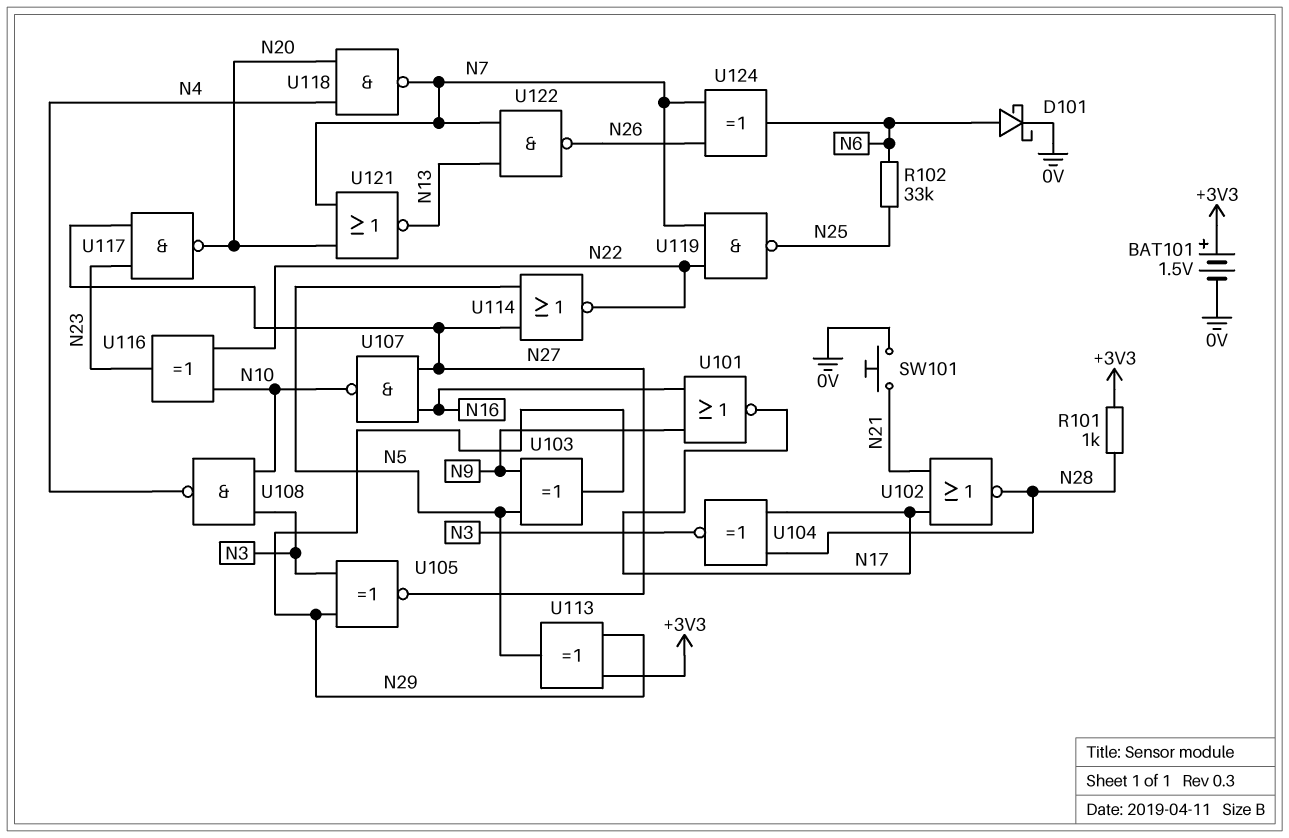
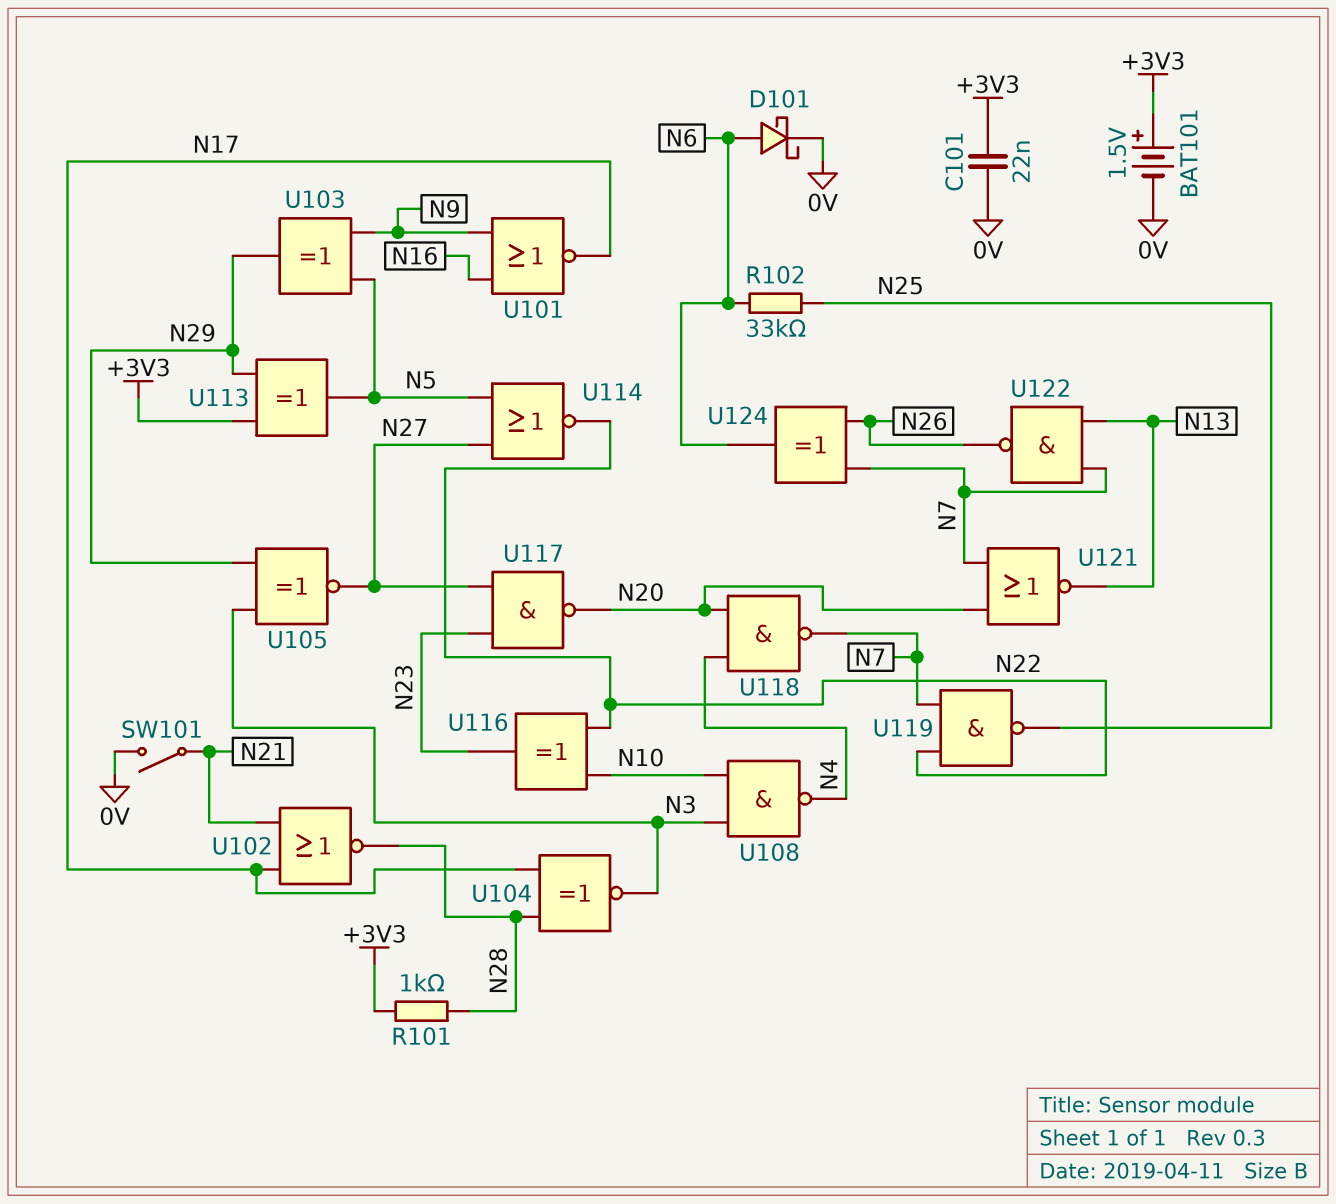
C101: none -> 22nF (+3V3, 0V)
SW101: button (0V, N21) -> switch (0V, N21)
U107: NAND (in N16, in N27, out N10) -> none

